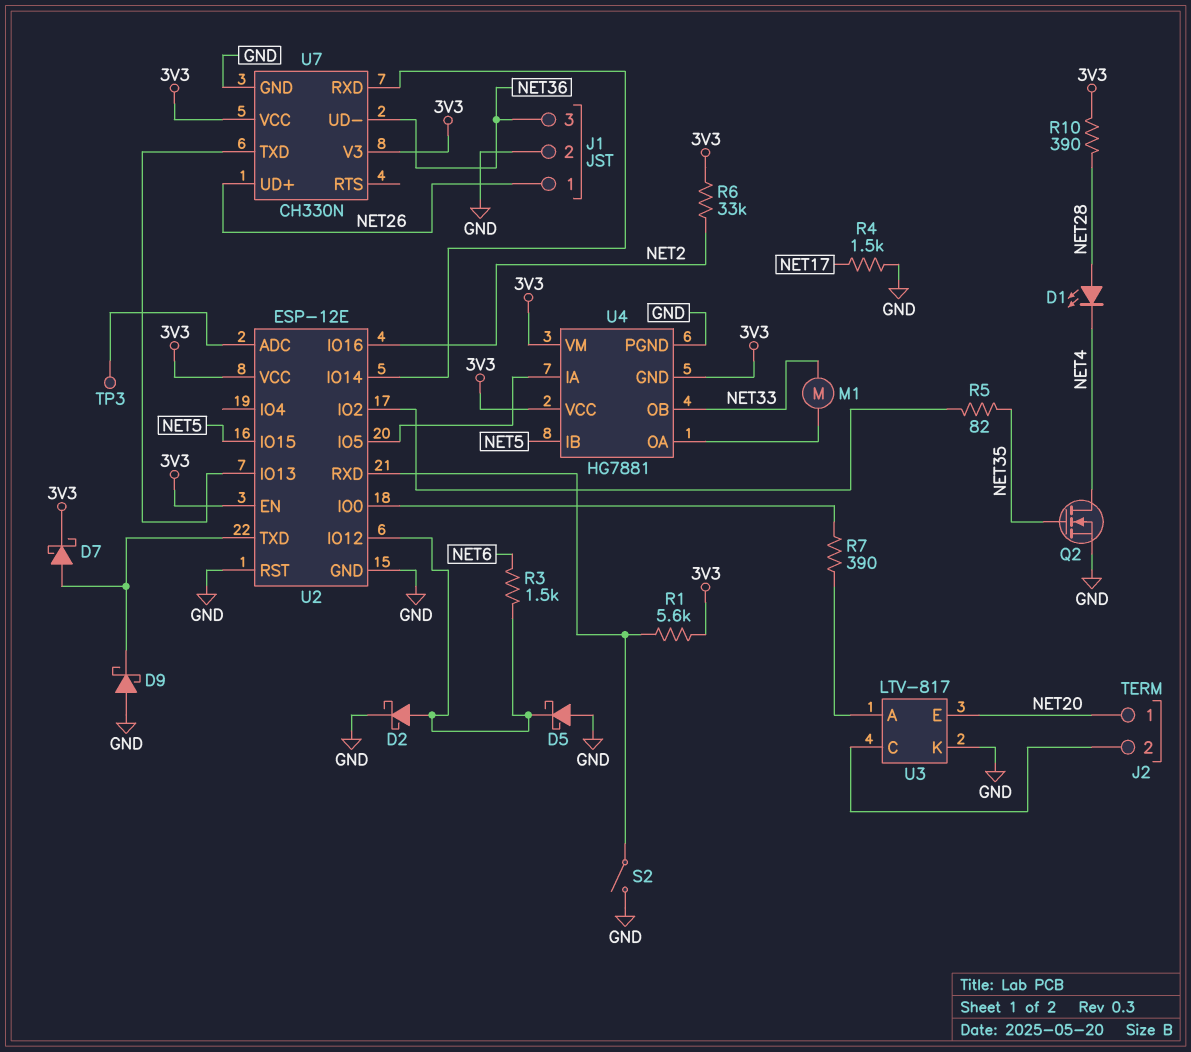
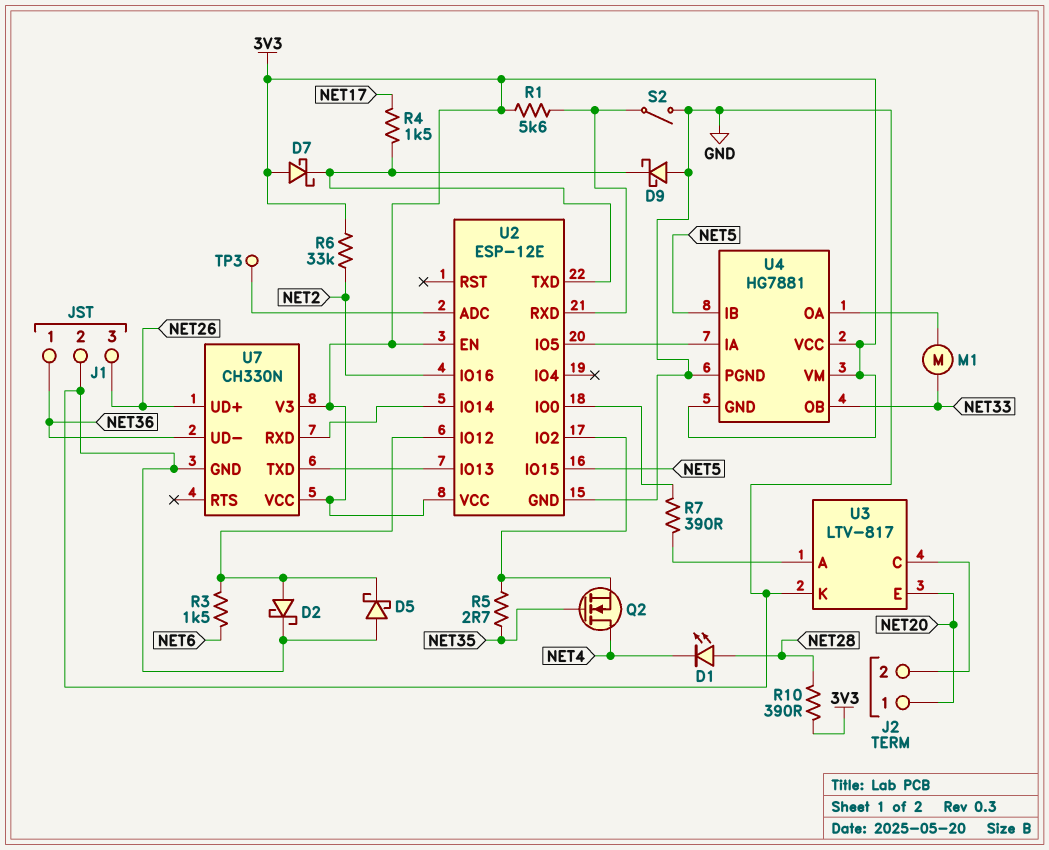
D7: schottky (A U2/TXD, K 3V3) -> schottky (A 3V3, K U2/TXD)
J1 pin 1: NET26 -> NET36
J1 pin 3: NET36 -> NET26
Q2: NMOS (G NET35, D NET4, S GND) -> NMOS (G NET35, D NET4, S U2/IO2)
R4: 1.5k (GND, NET17) -> 1.5k (NET17, U2/TXD)
R5: 82 (NET35, U2/IO2) -> 2.7 (NET35, U2/IO2)
U2 pin RST: GND -> none

